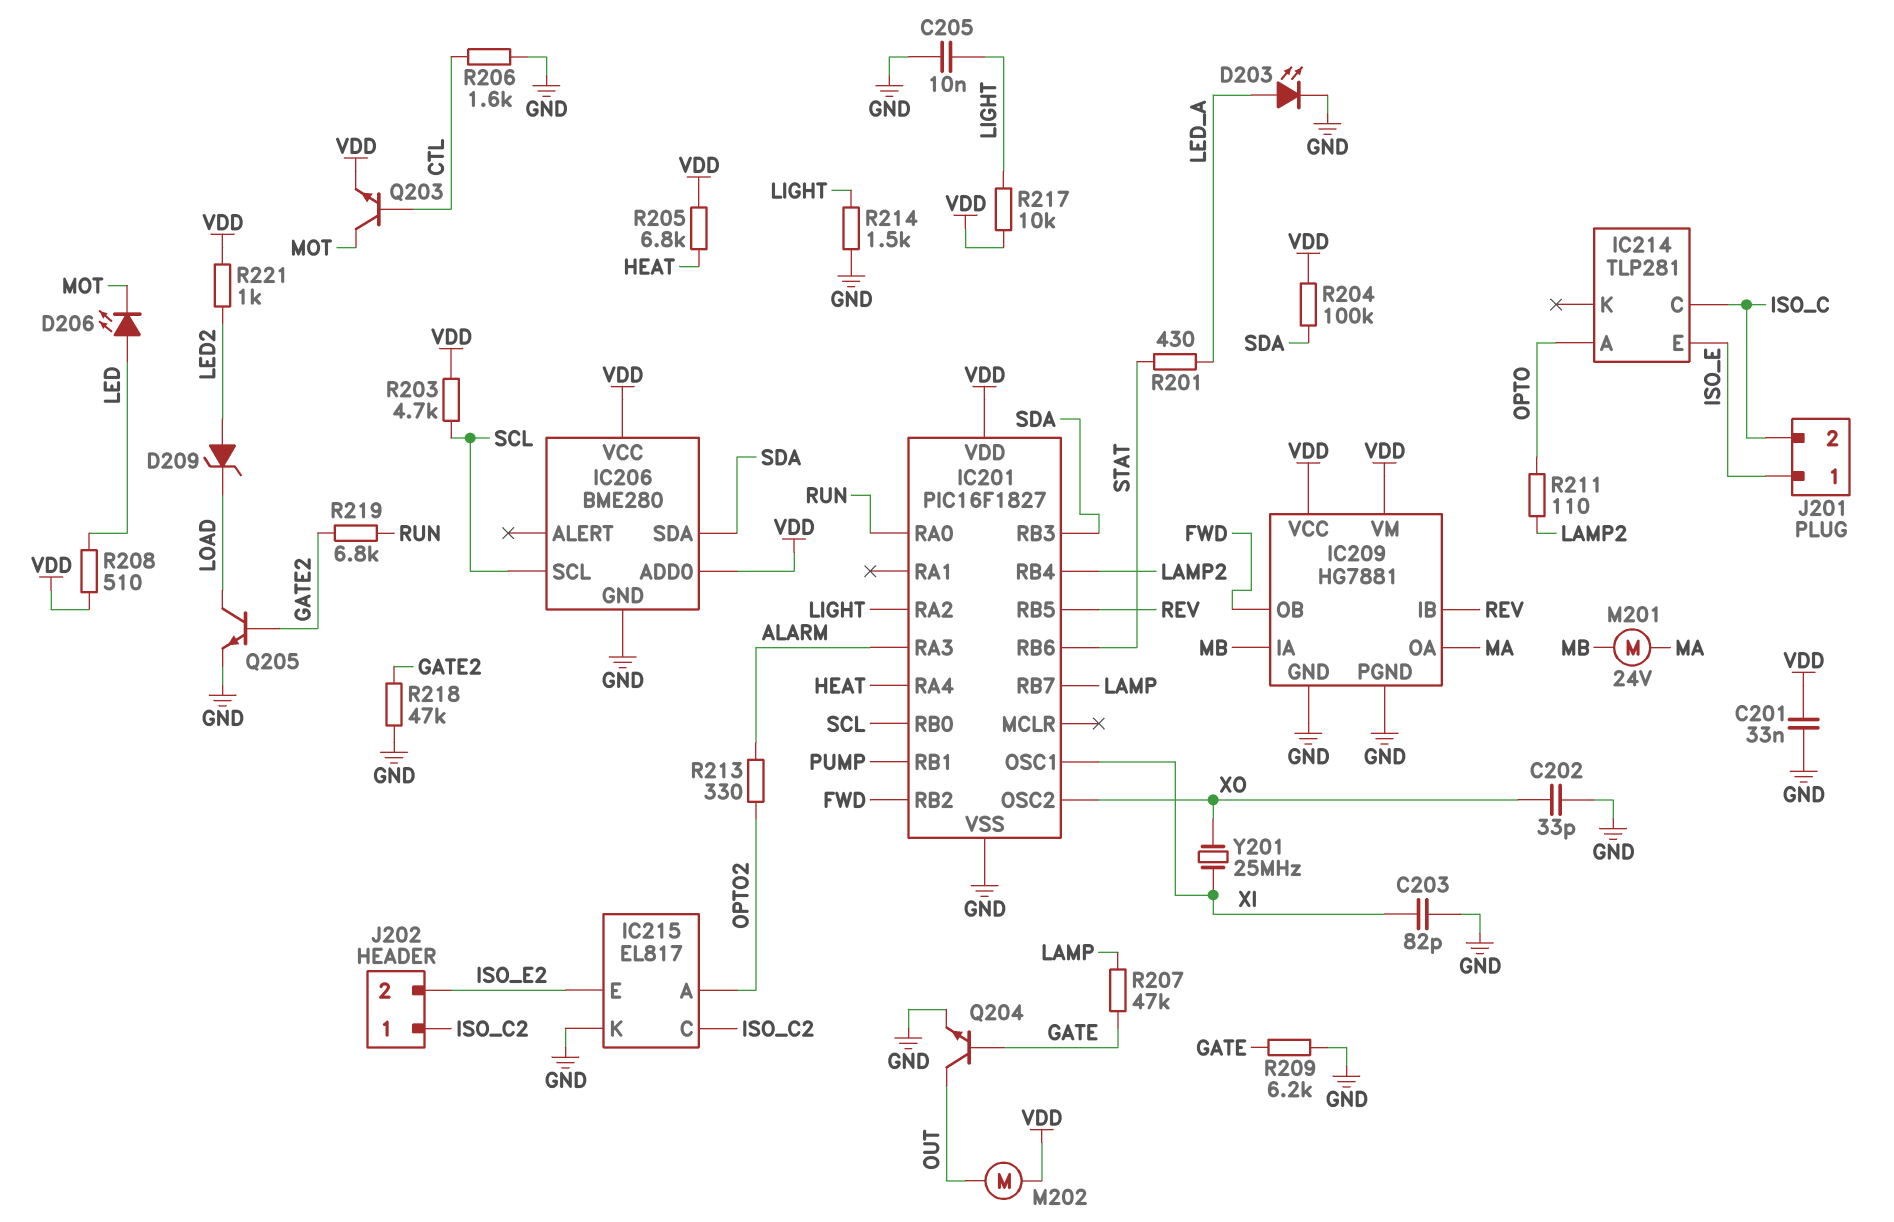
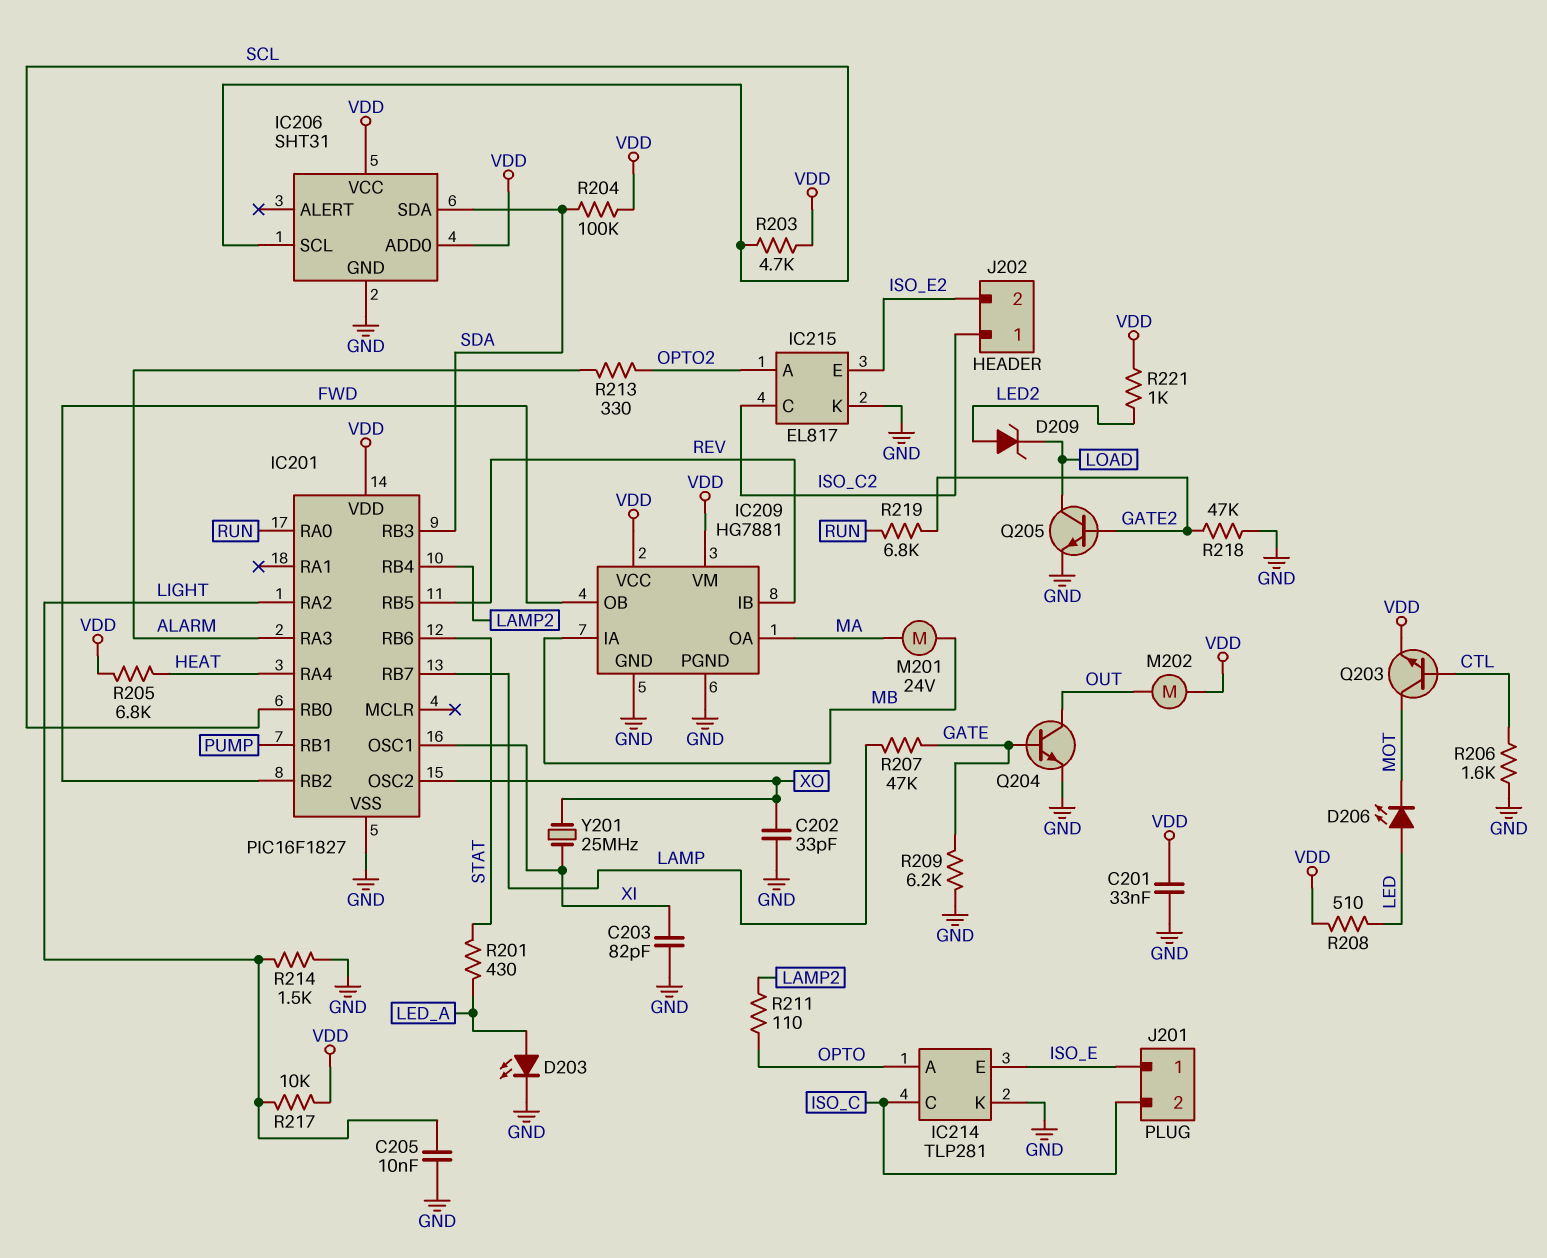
IC206: BME280 -> SHT31
IC214 pin K: none -> GND

